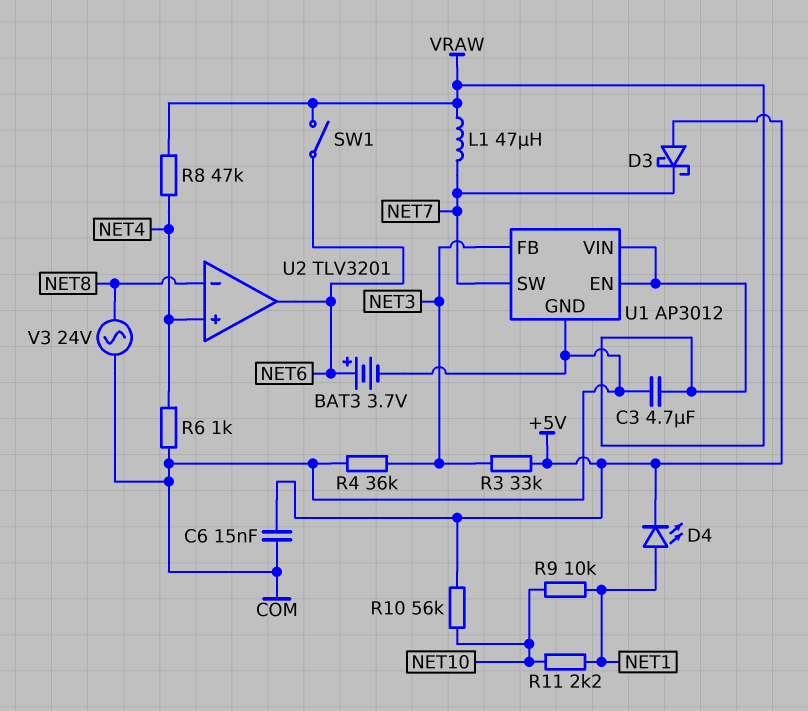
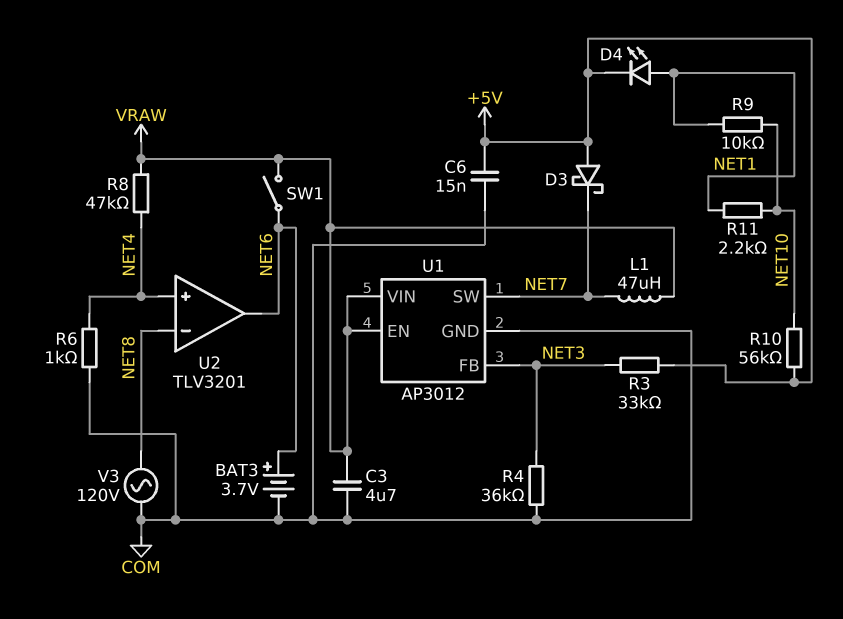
V3: AC 24V (COM, NET8) -> AC 120V (COM, NET8)

